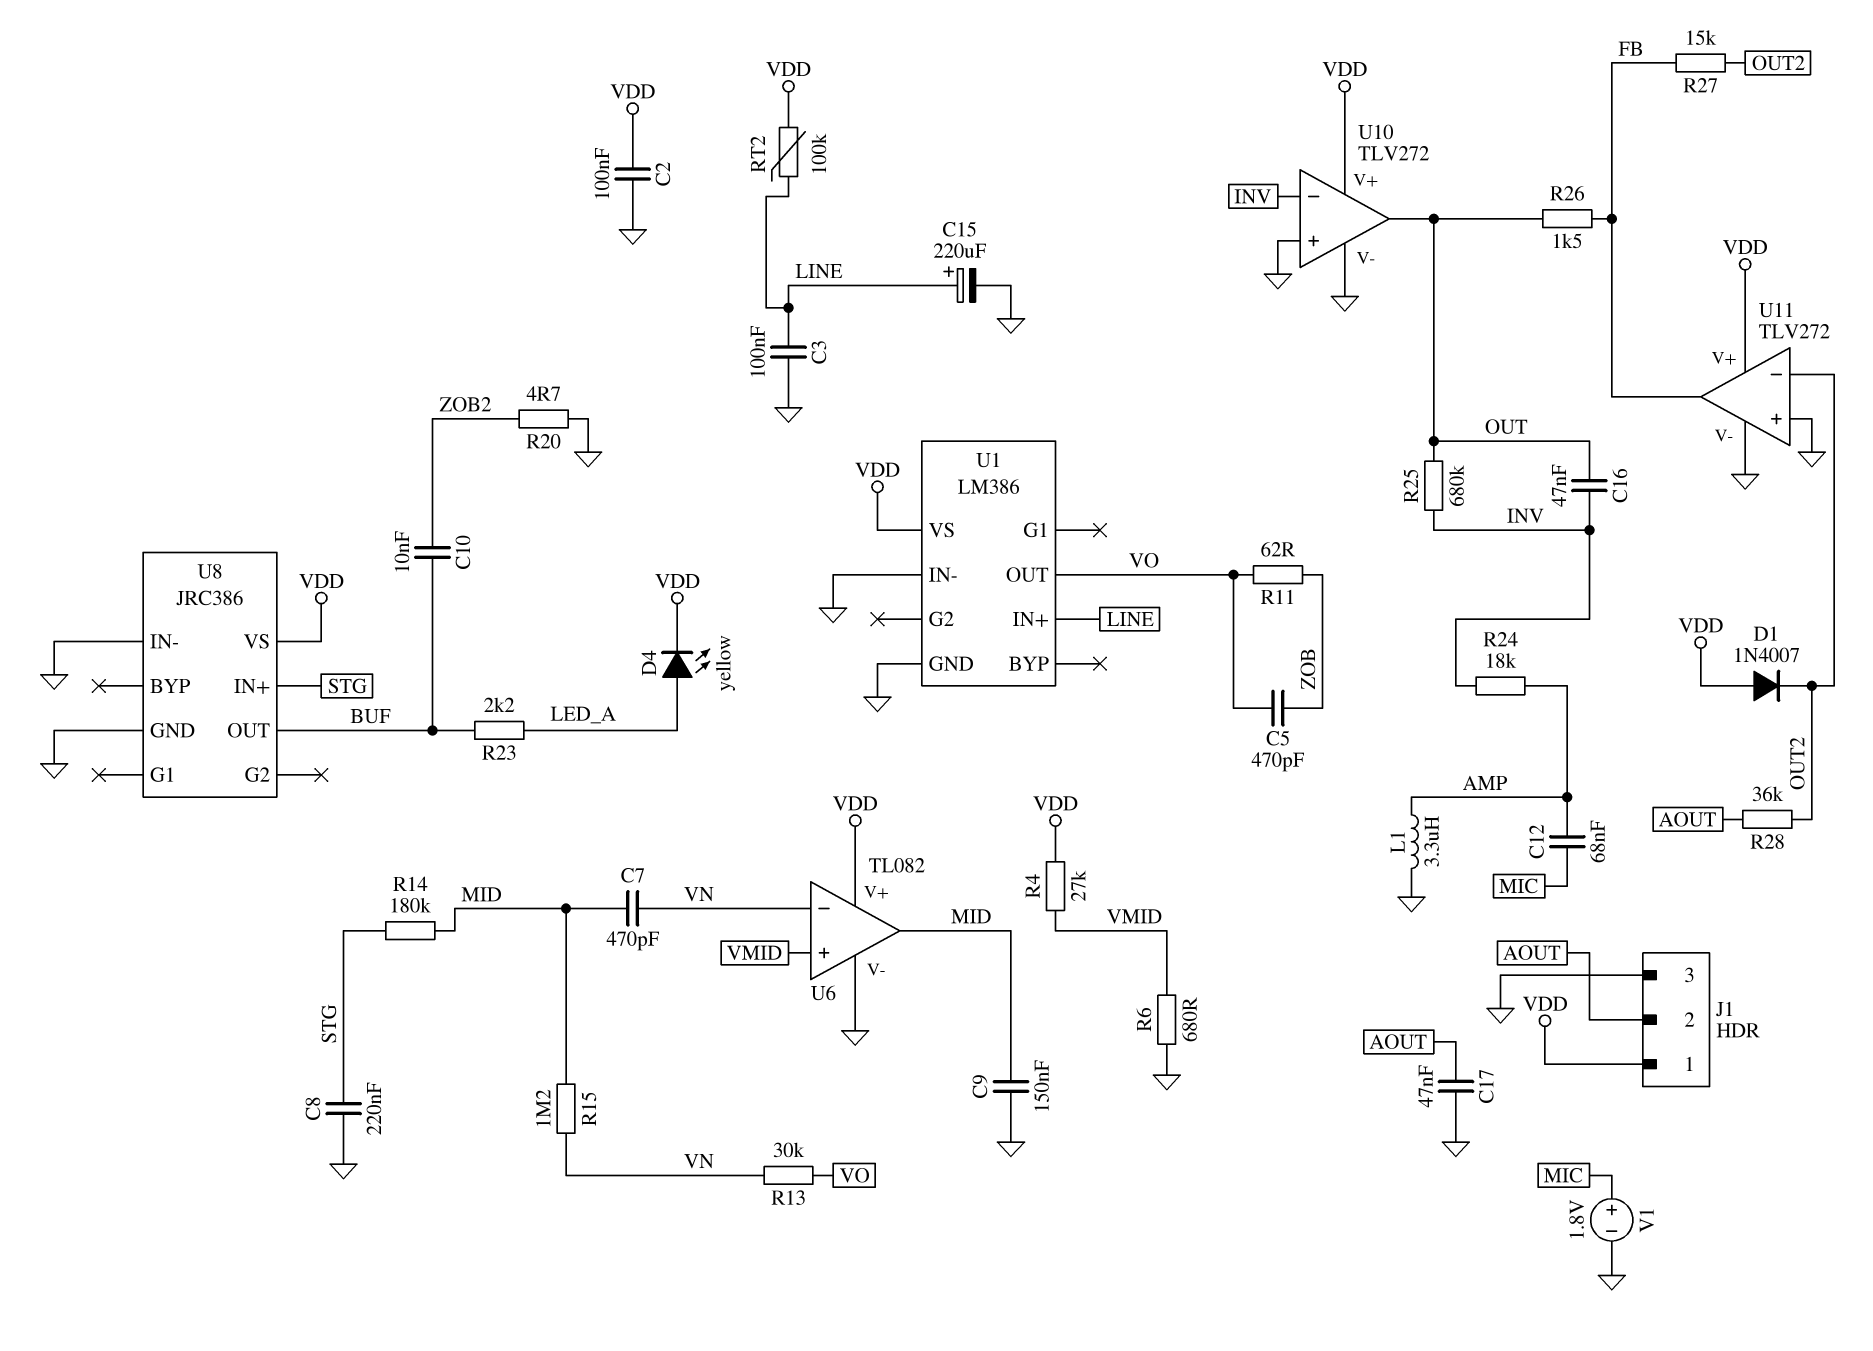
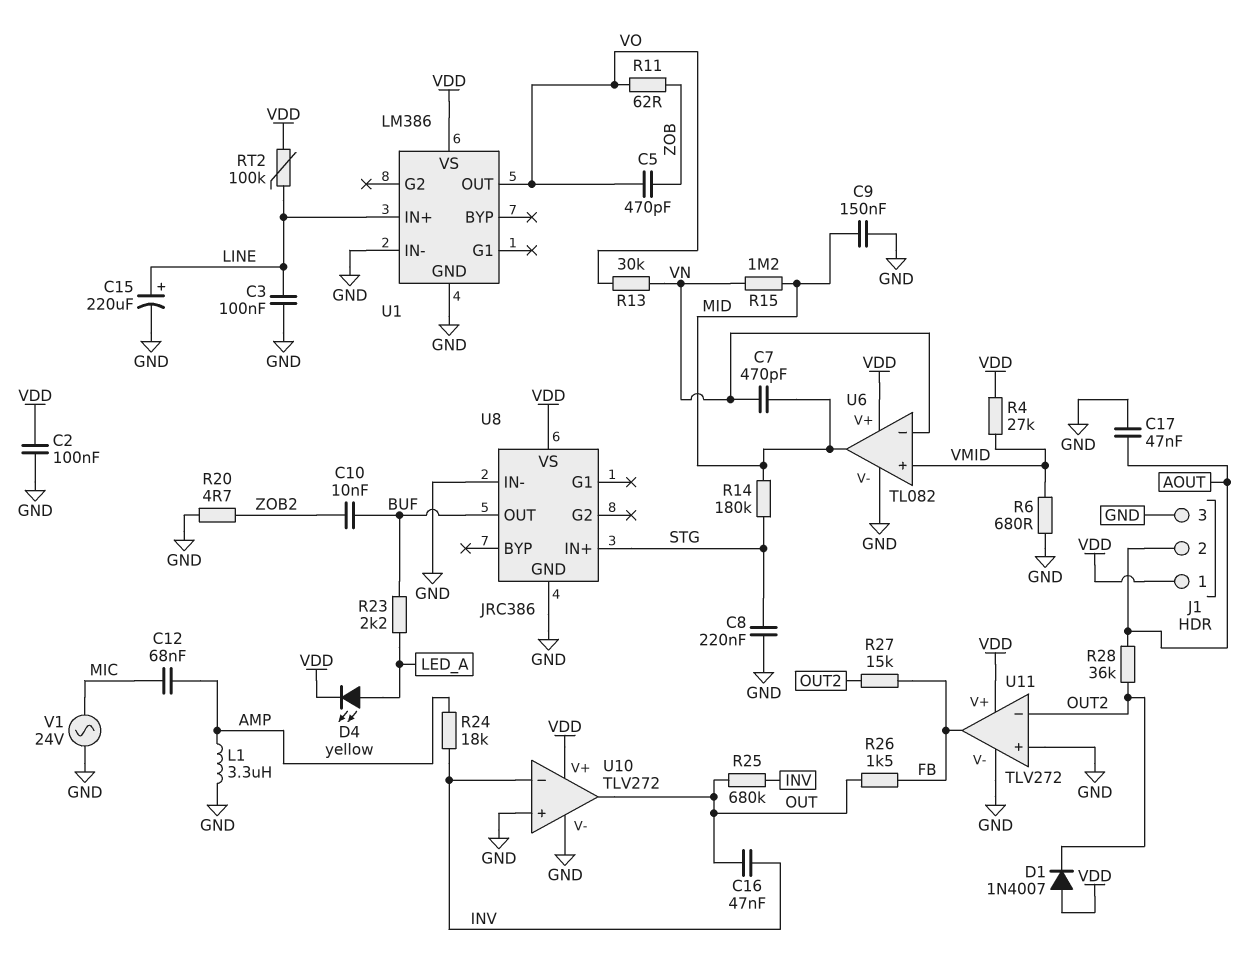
V1: 1.8V (plus MIC, minus GND) -> AC 24V (GND, MIC)

